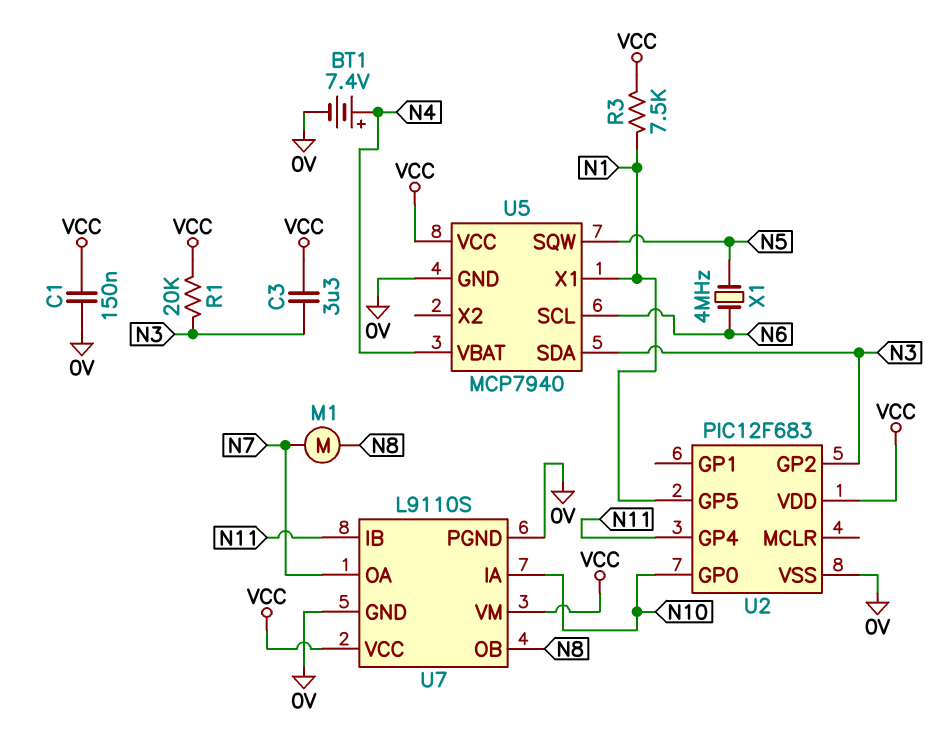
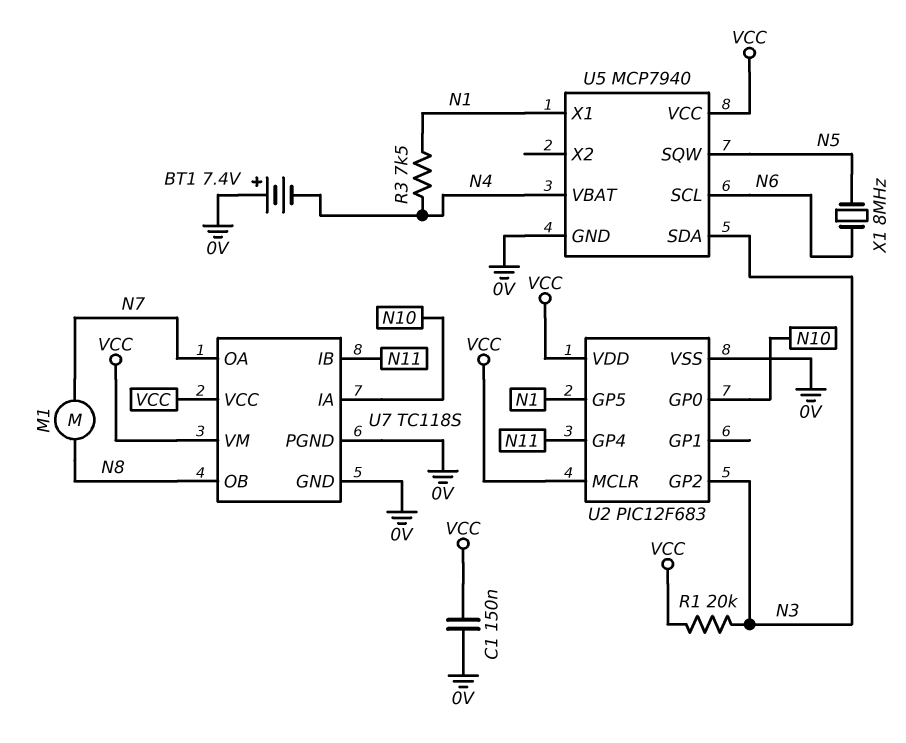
BT1: 7.4V (plus N4, minus 0V) -> 7.4V (plus 0V, minus N4)
C3: 3.3uF (N3, VCC) -> none
R3: 7.5k (N1, VCC) -> 7.5k (N1, N4)
U2 pin MCLR: none -> VCC
U7: L9110S -> TC118S
X1: 4MHz (N5, N6) -> 8MHz (N5, N6)

